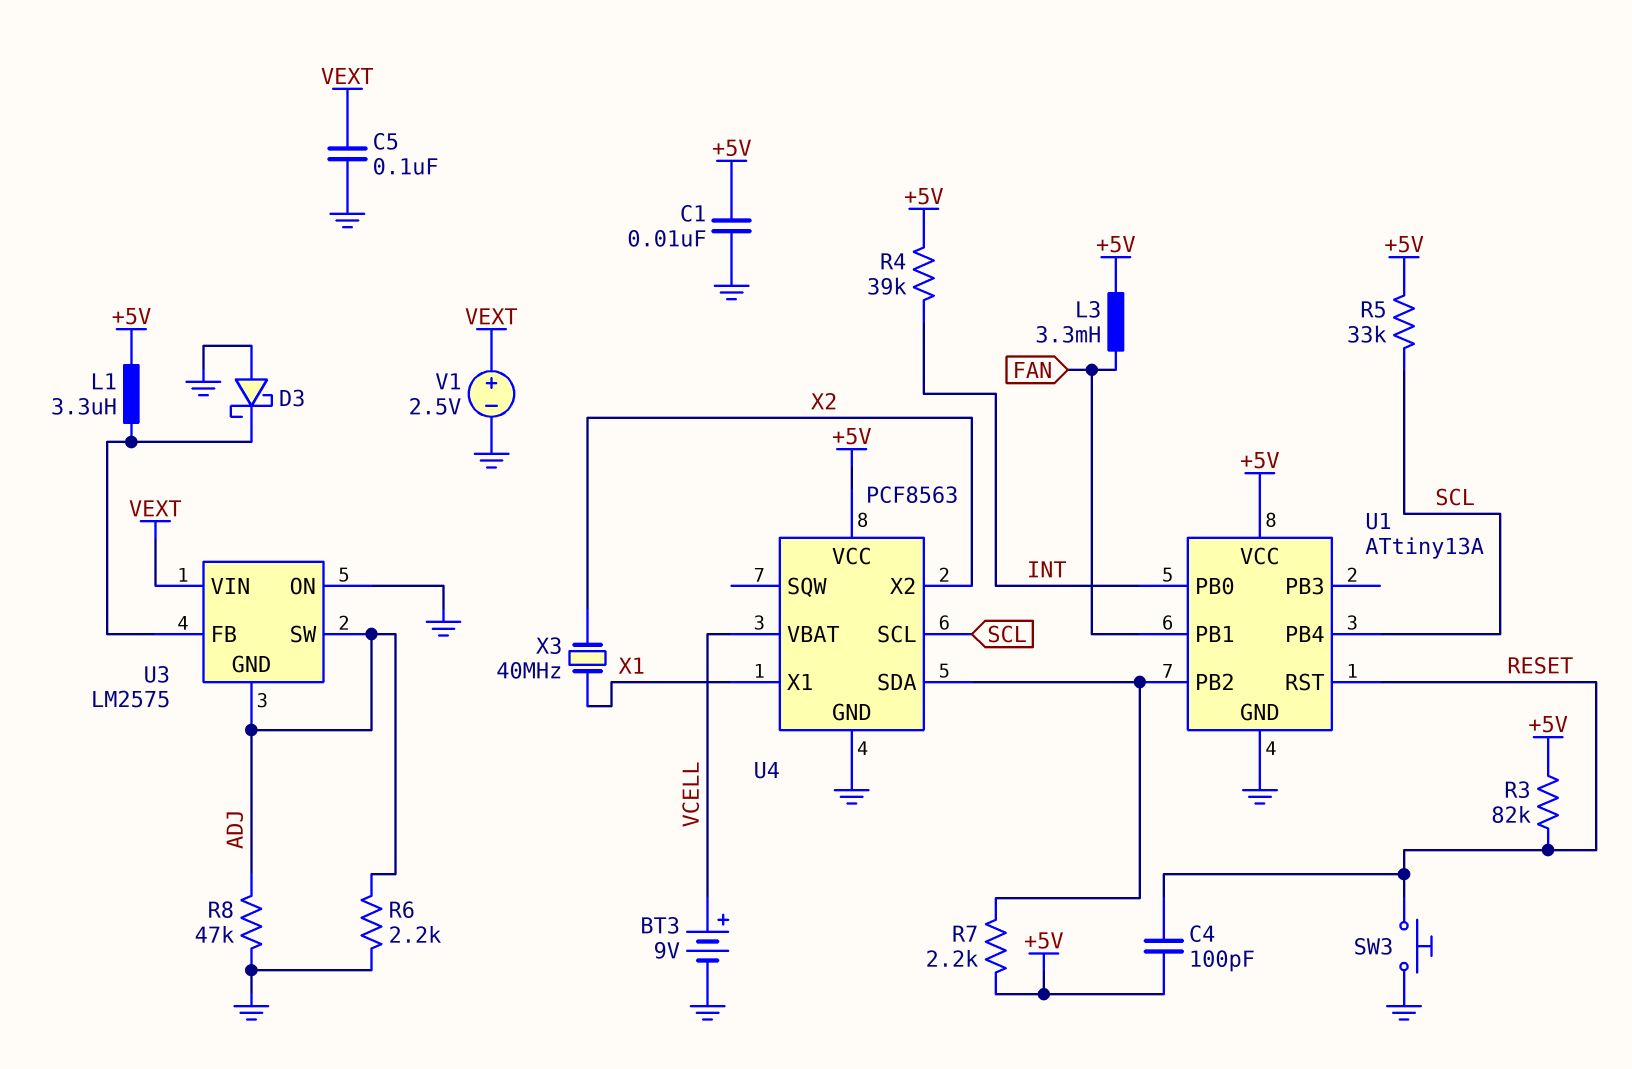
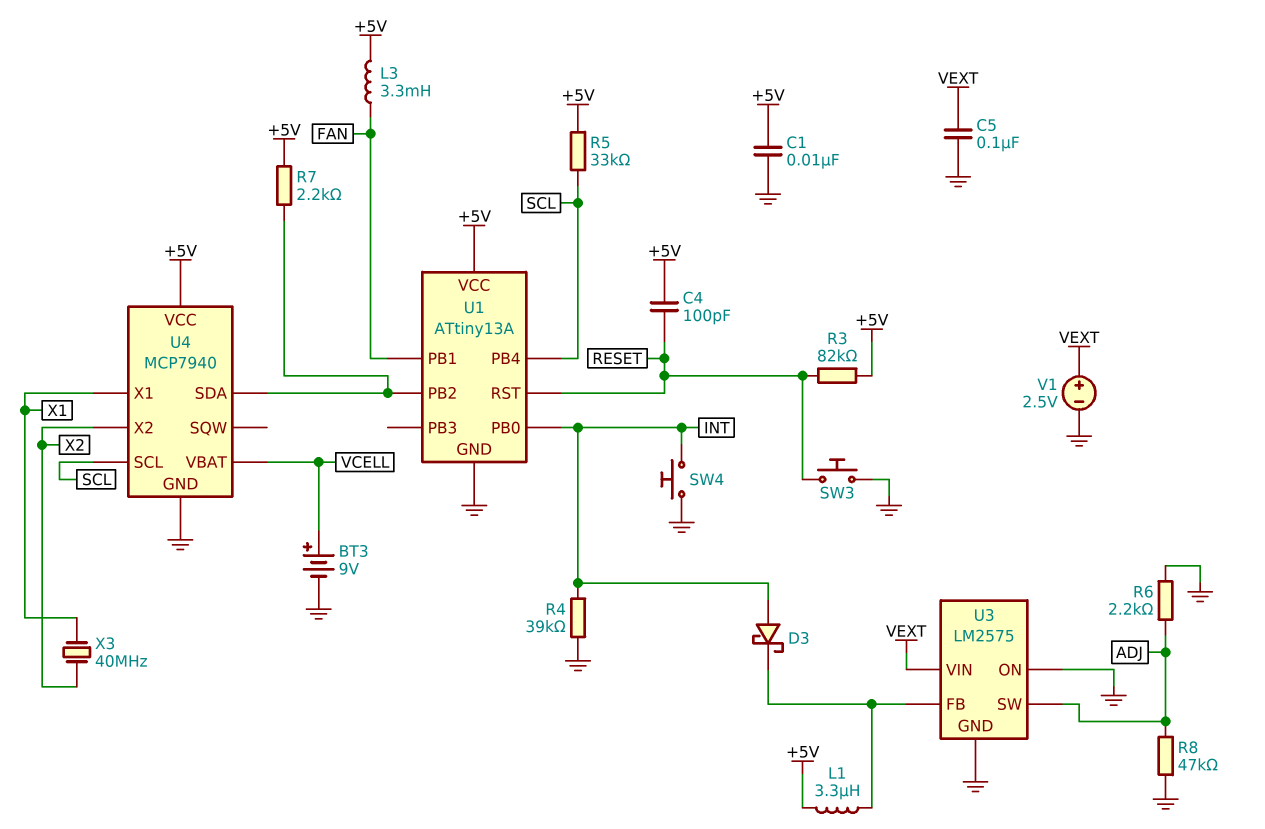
D3: schottky (A GND, K U3/FB) -> schottky (A INT, K U3/FB)
R4: 39k (+5V, INT) -> 39k (GND, INT)
SW4: none -> button (GND, INT)
U3 pin GND: ADJ -> GND
U4: PCF8563 -> MCP7940

